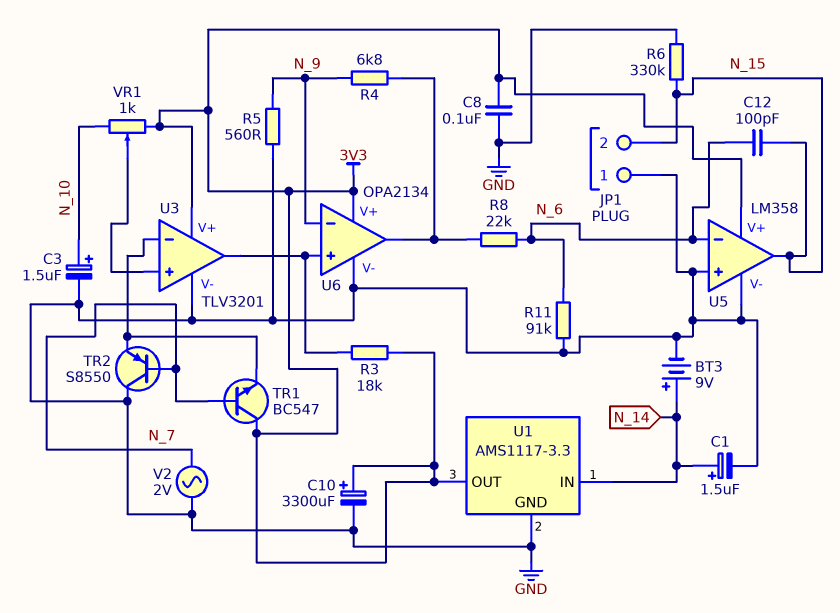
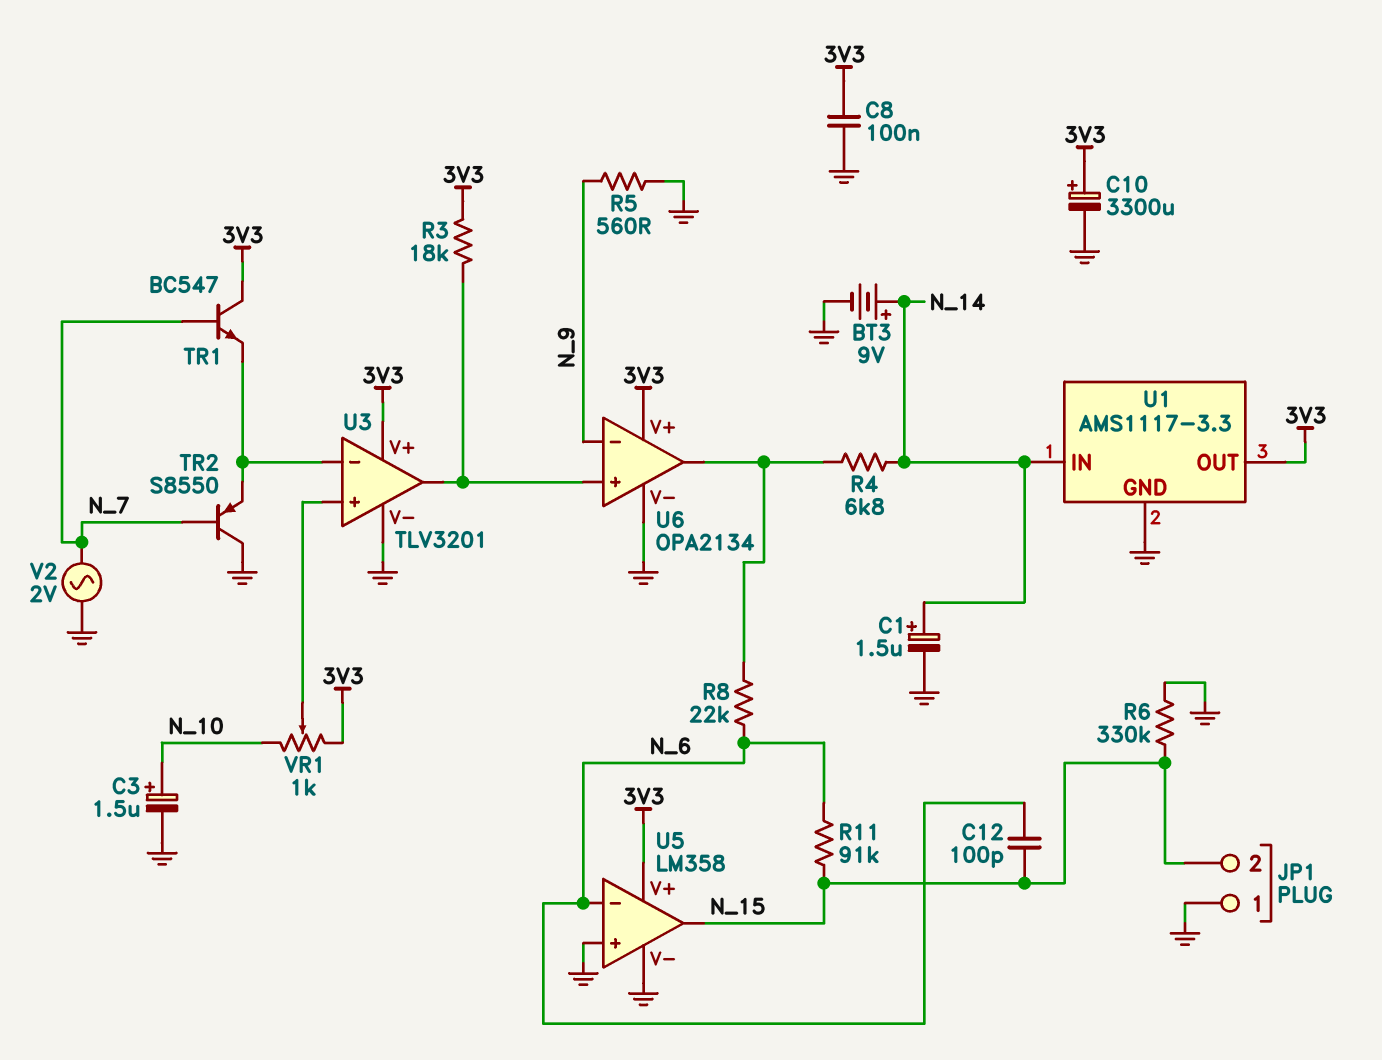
R4: 6.8k (N_9, U6/out) -> 6.8k (N_14, U6/out)
R11: 91k (GND, N_6) -> 91k (N_6, N_15)

